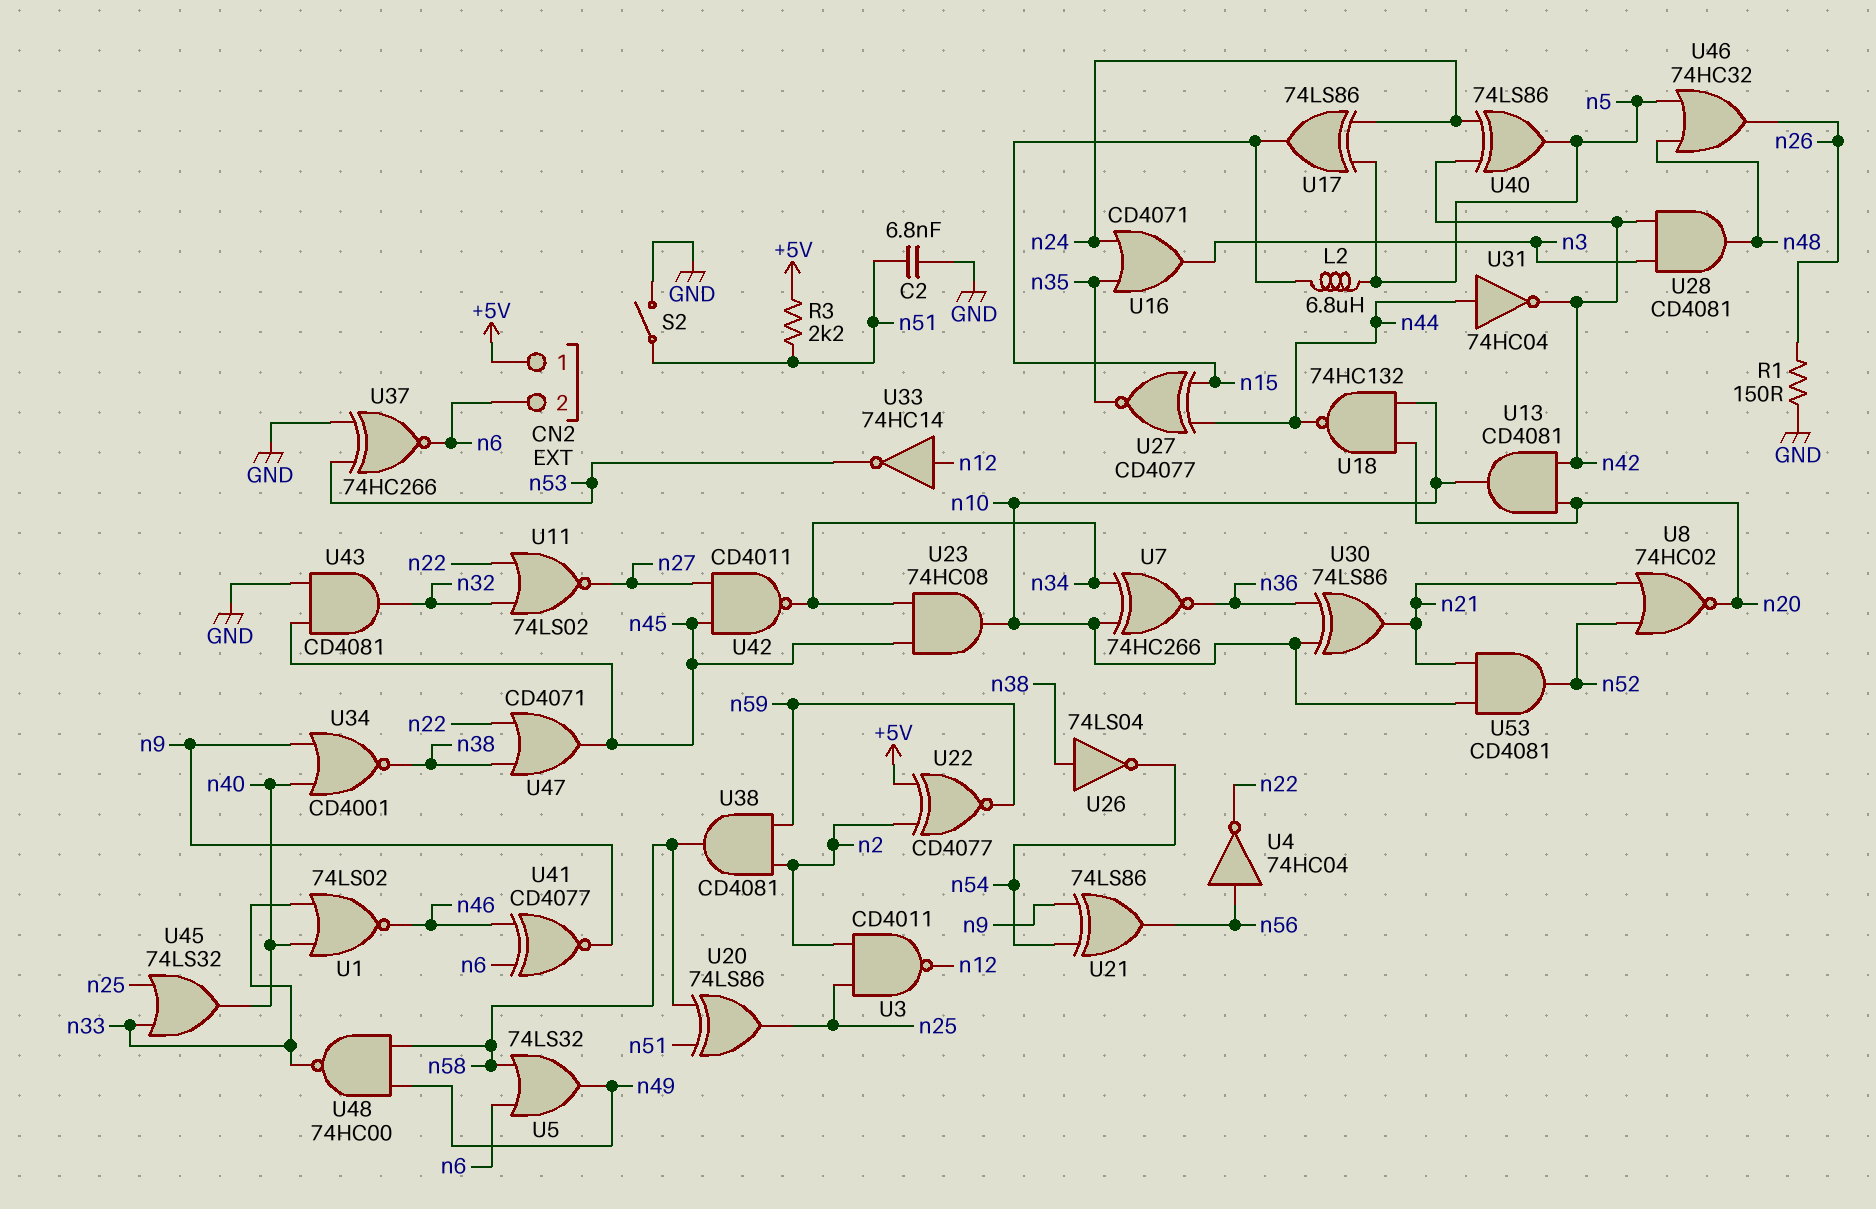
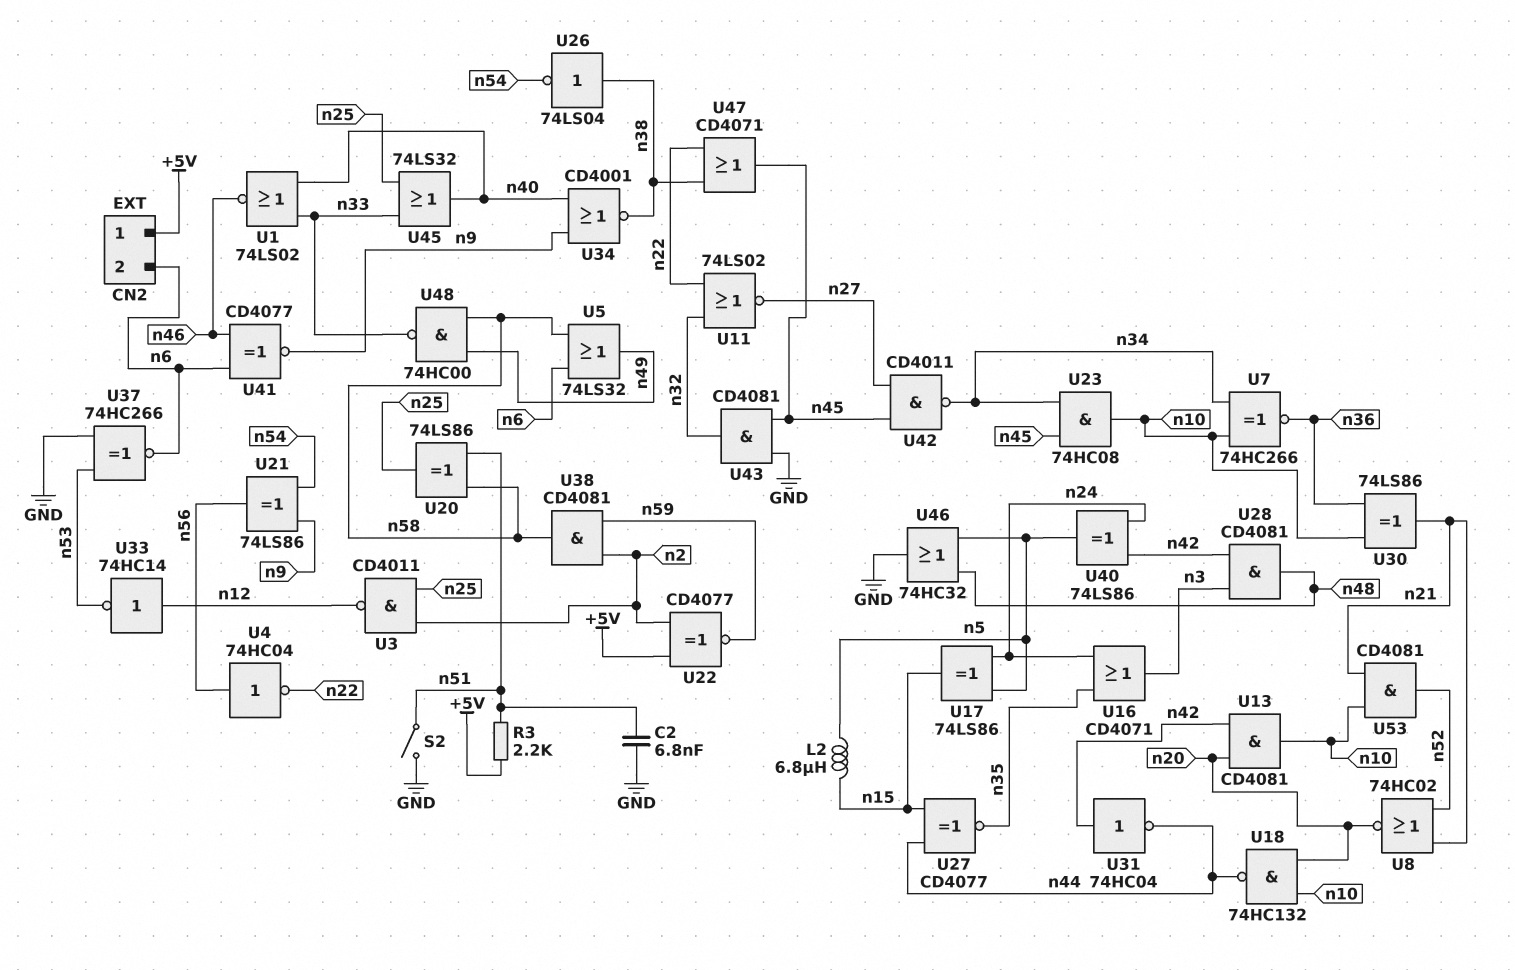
R1: 150 (GND, n26) -> none
U31: NOT 74HC04 (in n44, out n42) -> NOT 74HC04 (in n42, out n44)
U46: OR 74HC32 (in n5, in n48, out n26) -> OR 74HC32 (in n5, in n48, out GND)

